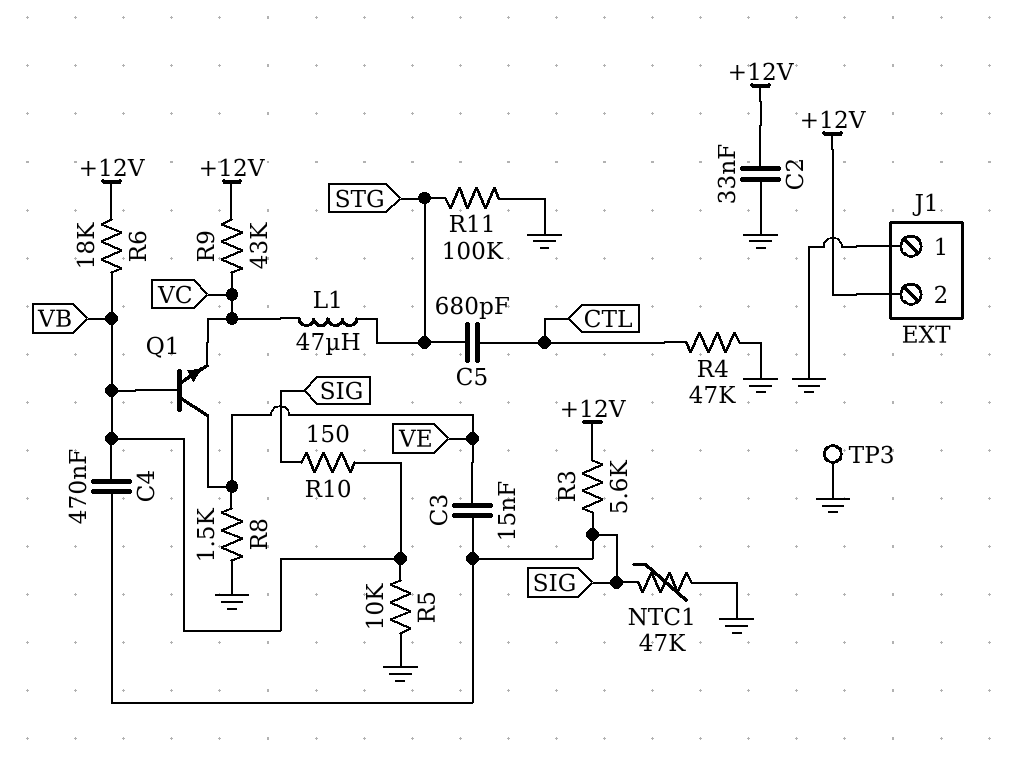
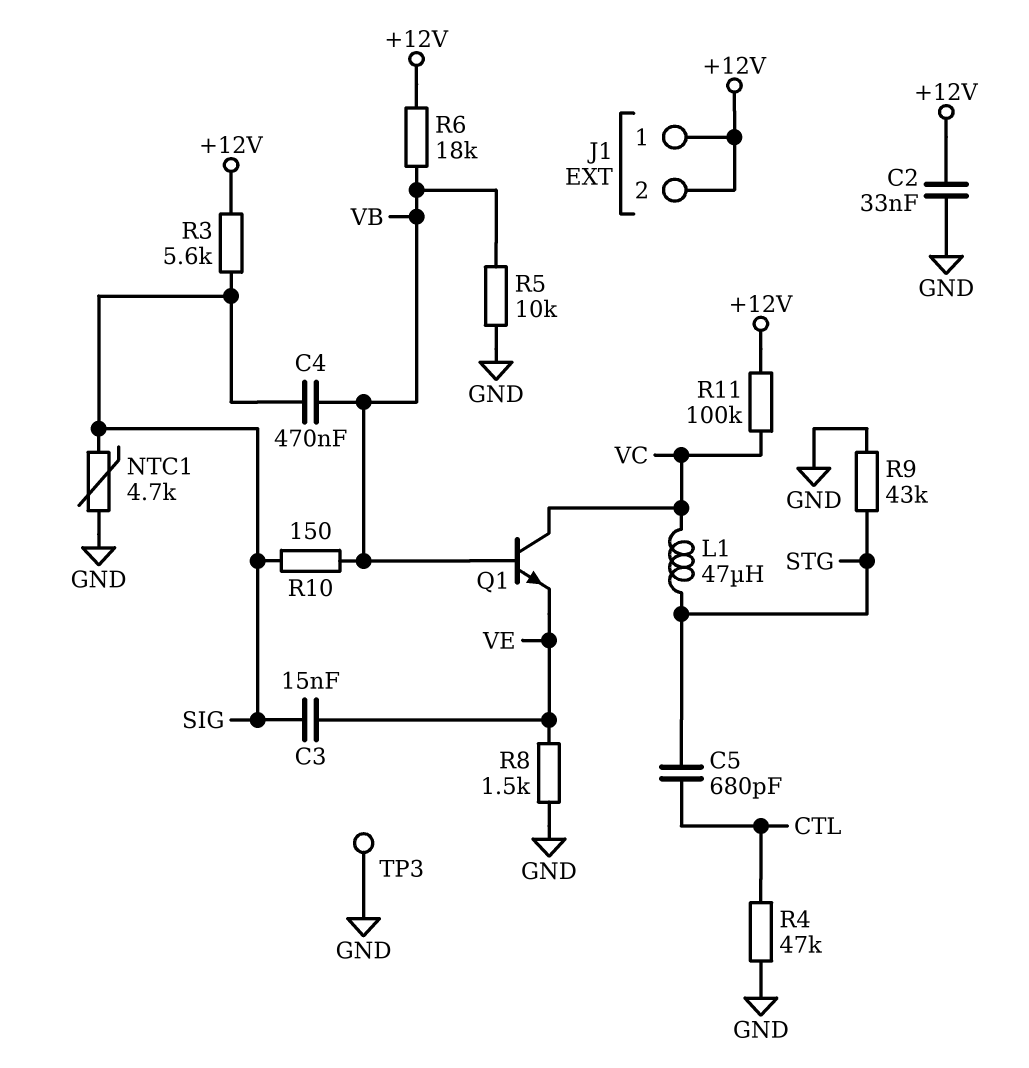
J1 pin 1: GND -> +12V
NTC1: 47k (GND, SIG) -> 4.7k (GND, SIG)
Q1: NPN (B VB, C VE, E VC) -> NPN (B VB, C VC, E VE)
R9: 43k (+12V, VC) -> 43k (GND, STG)
R11: 100k (GND, STG) -> 100k (+12V, VC)

